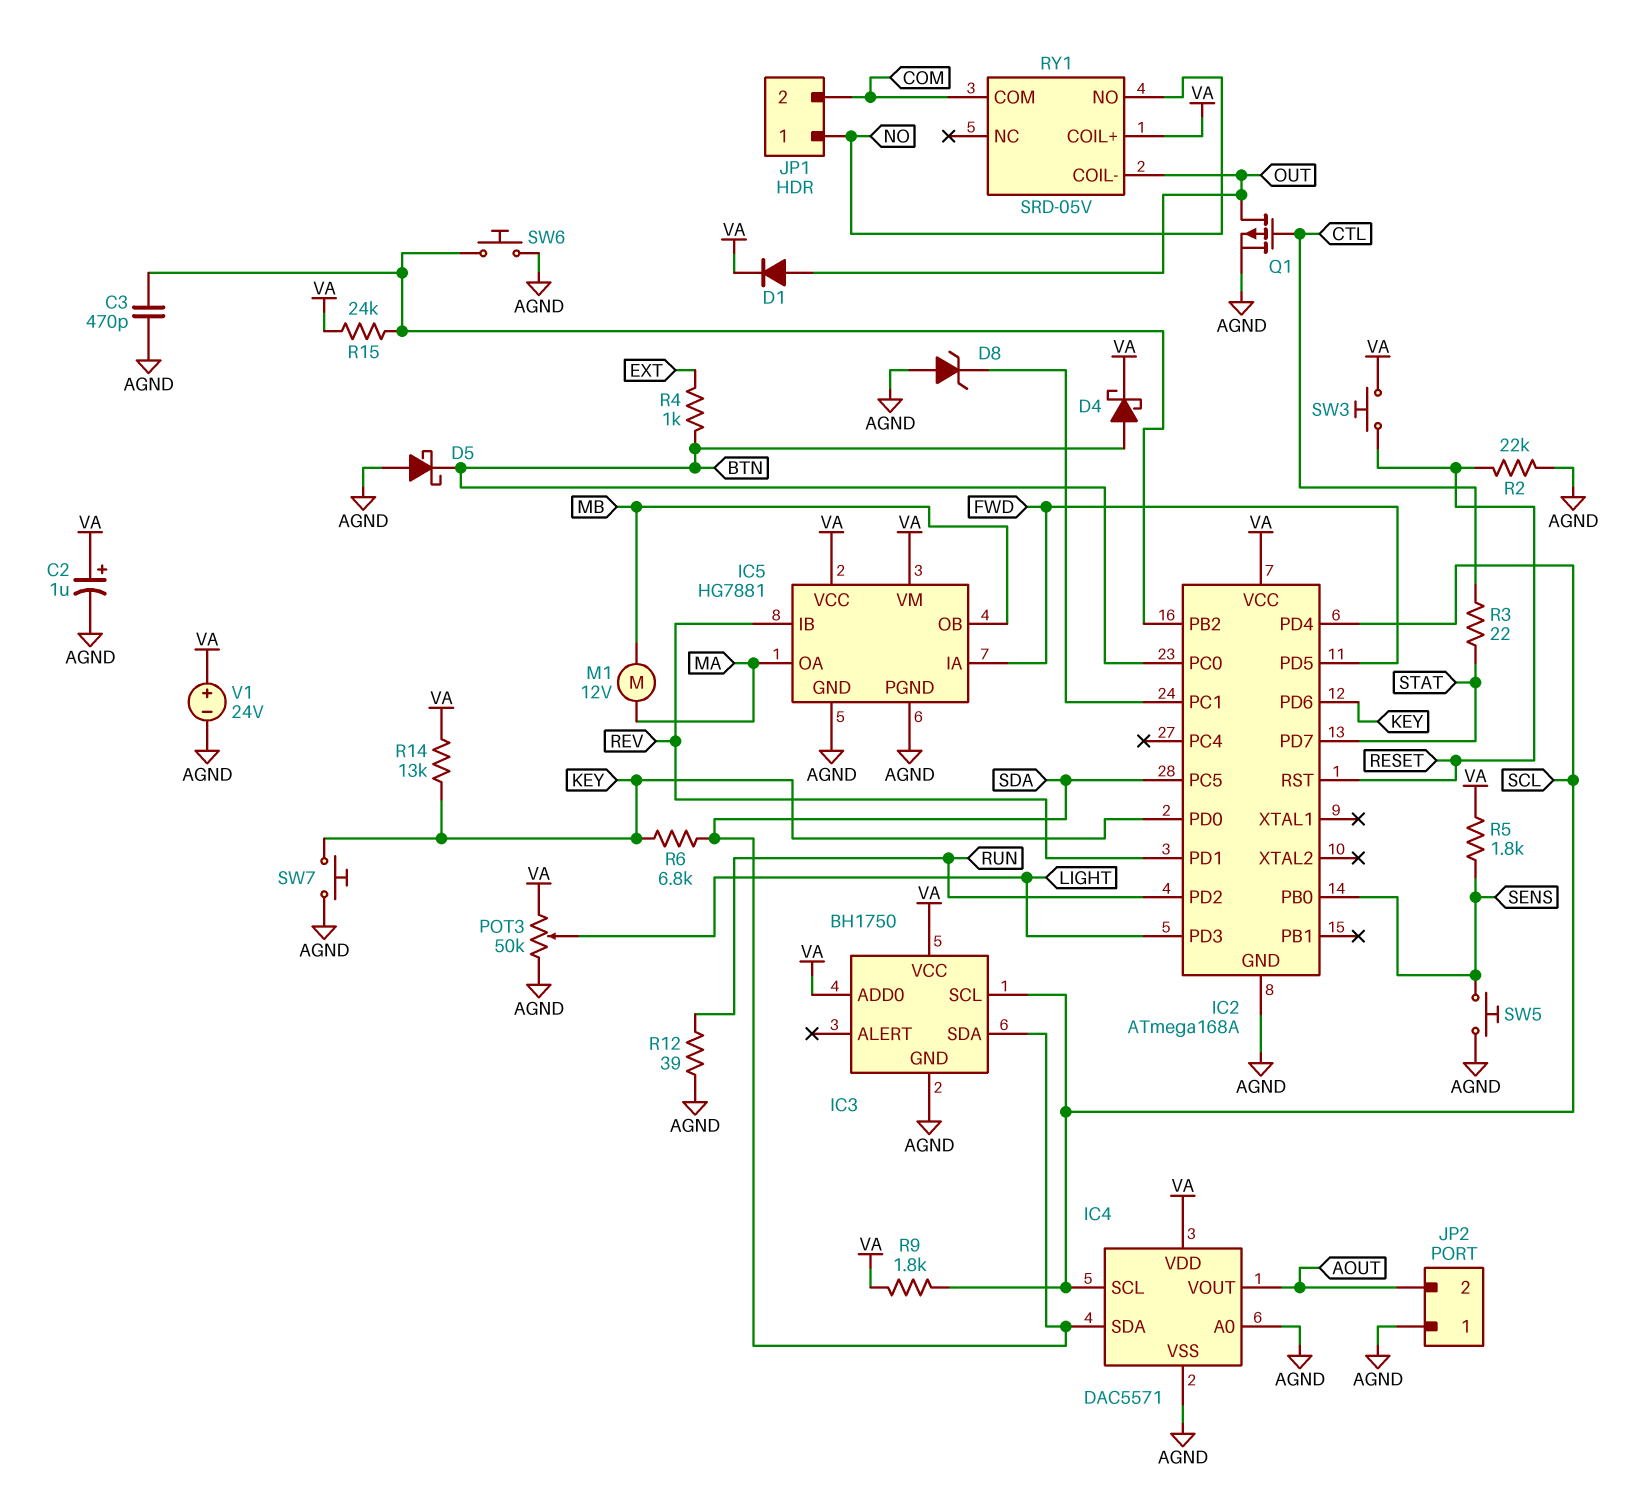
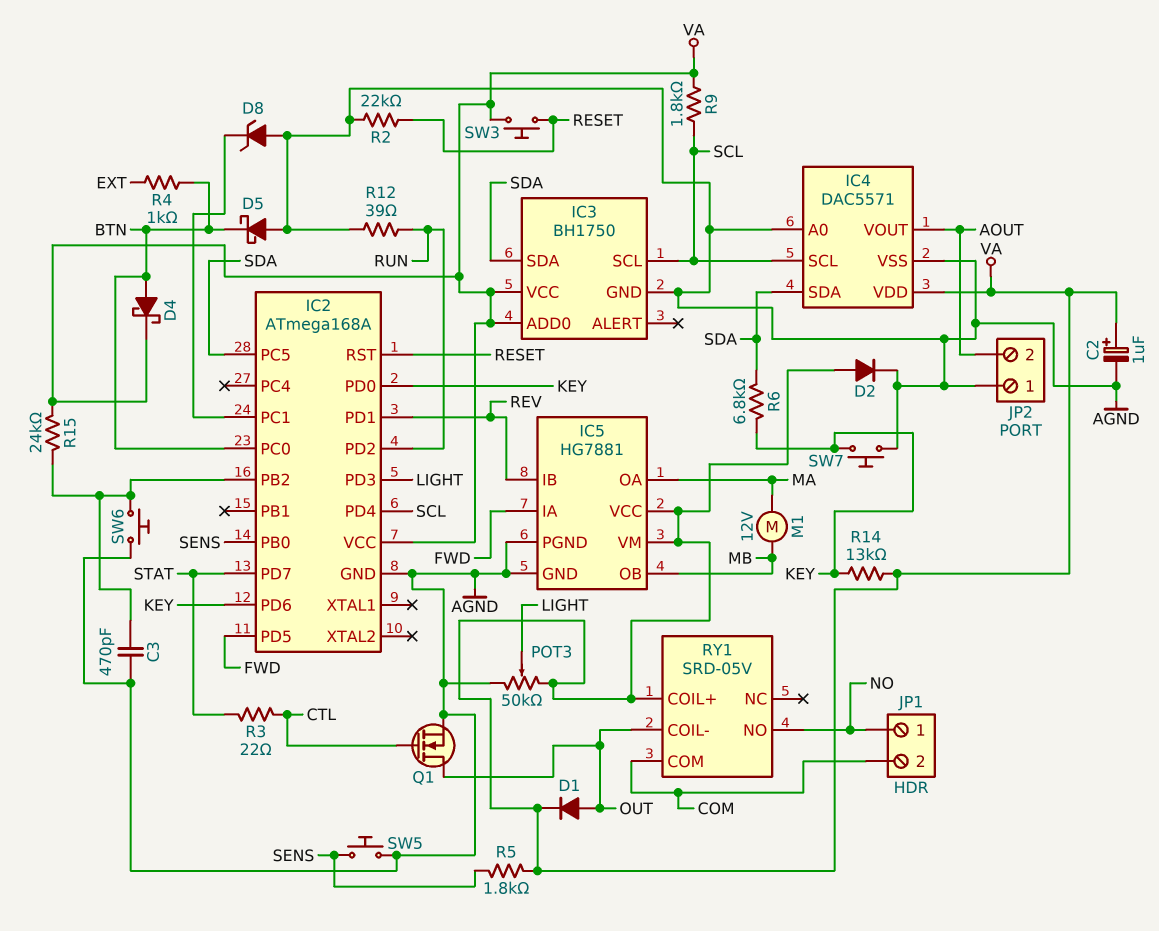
D2: none -> diode (A VA, K AGND)
Q1: PMOS (G CTL, D OUT, S AGND) -> NMOS (G CTL, D OUT, S AGND)
V1: 24V (plus VA, minus AGND) -> none

